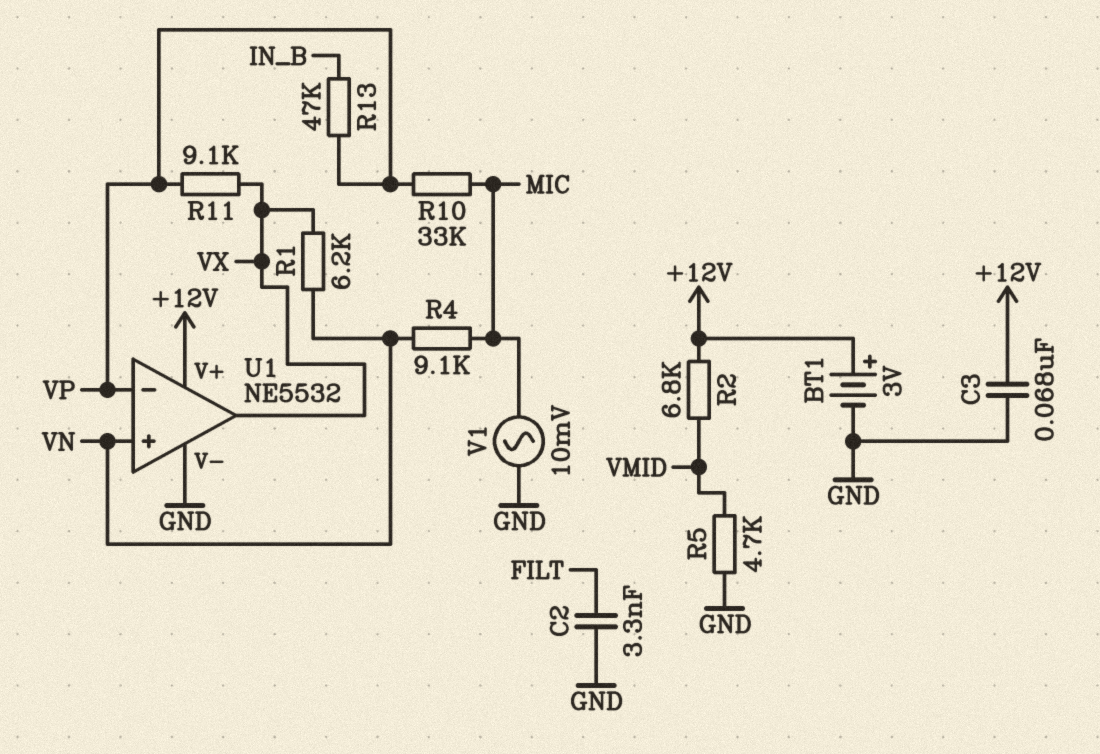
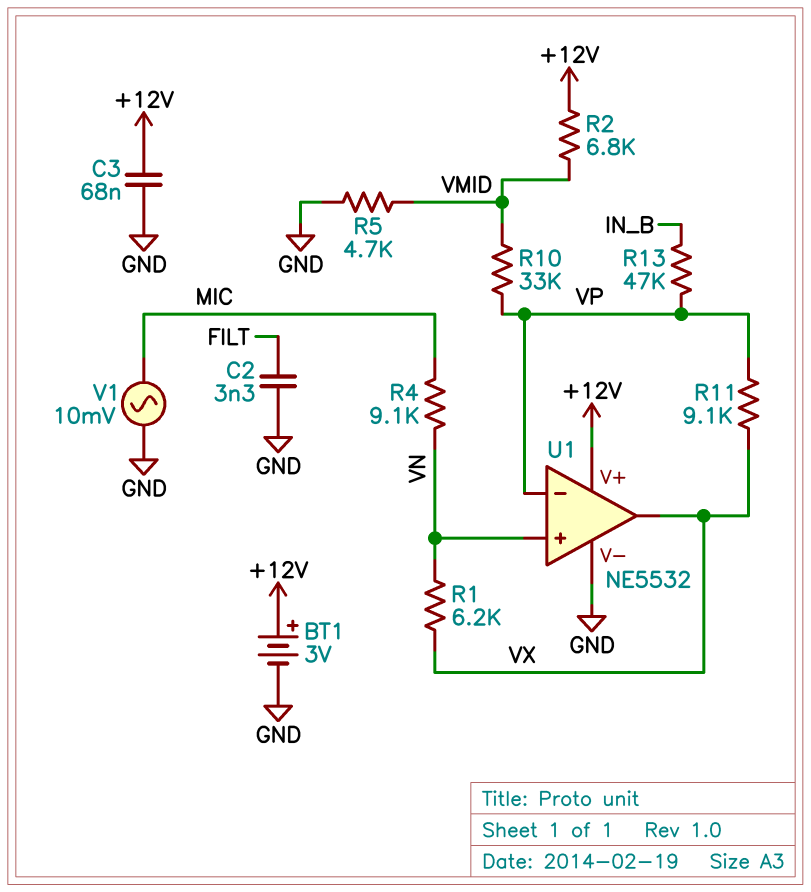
R10: 33k (MIC, VP) -> 33k (VMID, VP)

